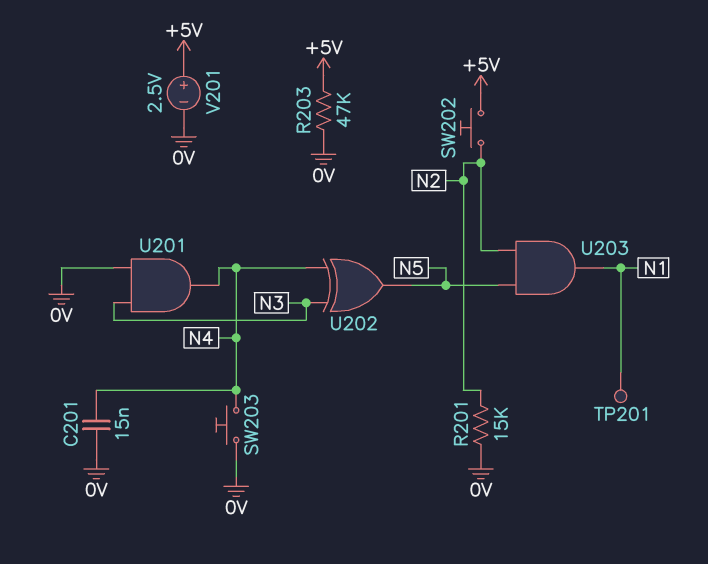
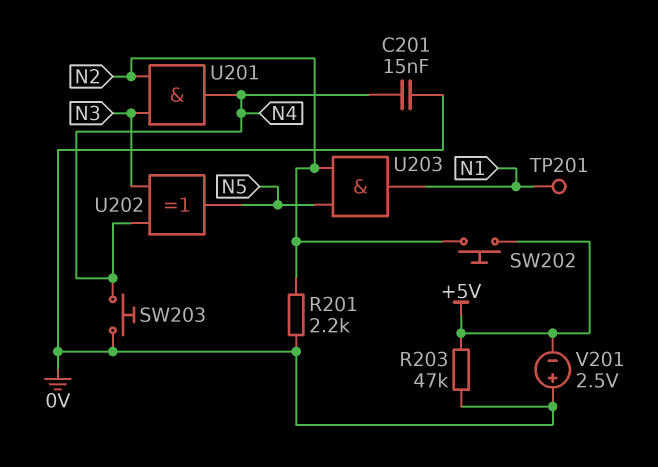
R201: 15k (0V, N2) -> 2.2k (0V, N2)
U201: AND (in 0V, in N3, out N4) -> AND (in N2, in N3, out N4)
V201: 2.5V (plus +5V, minus 0V) -> 2.5V (plus 0V, minus +5V)

